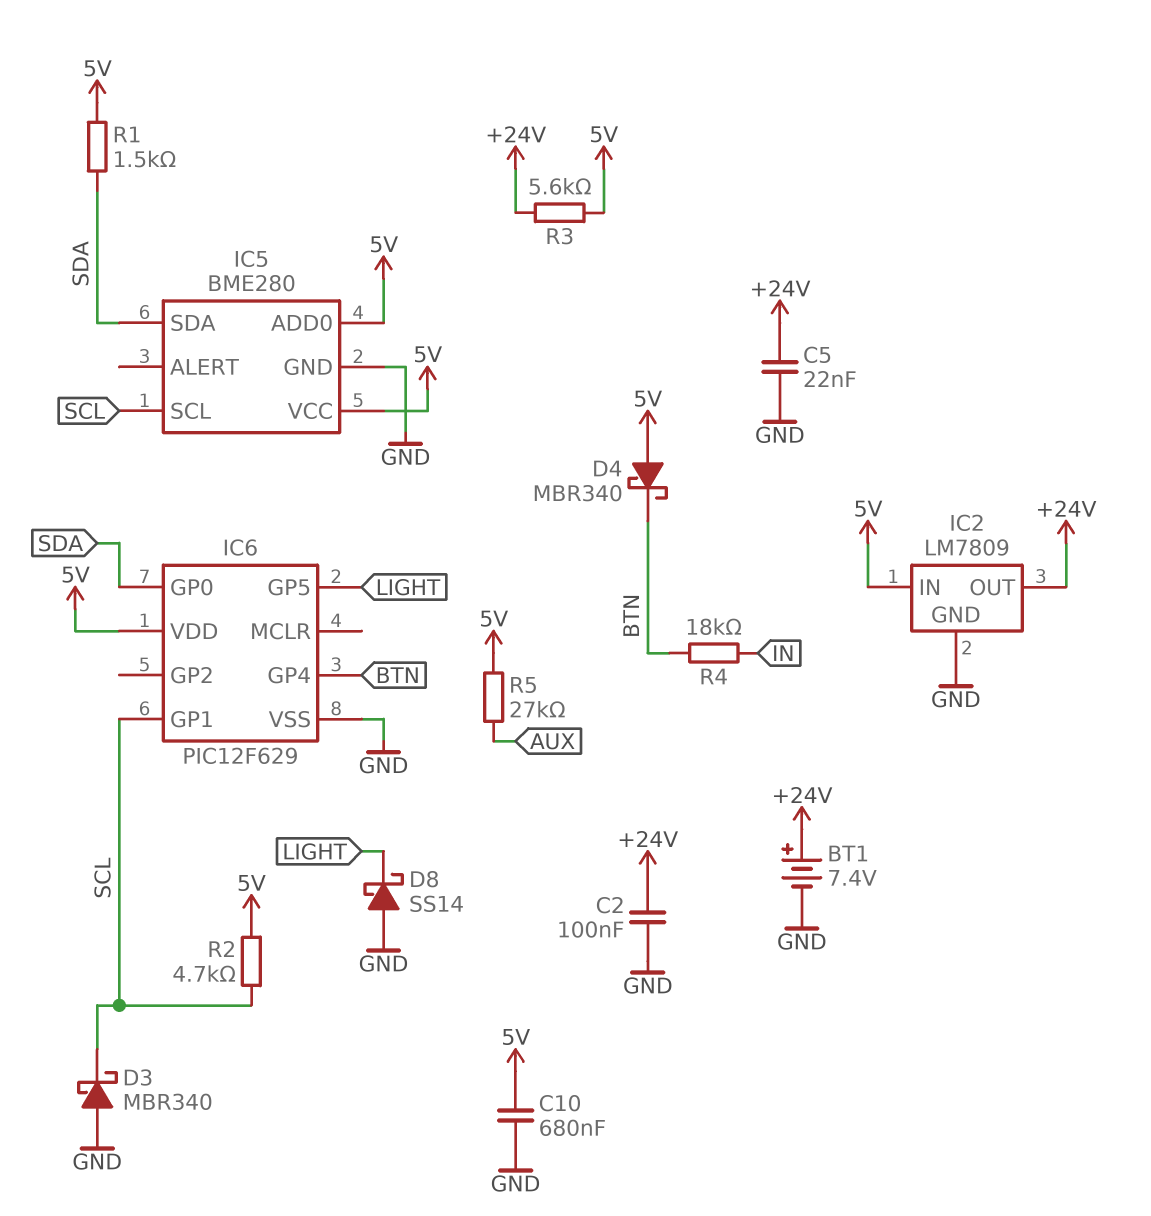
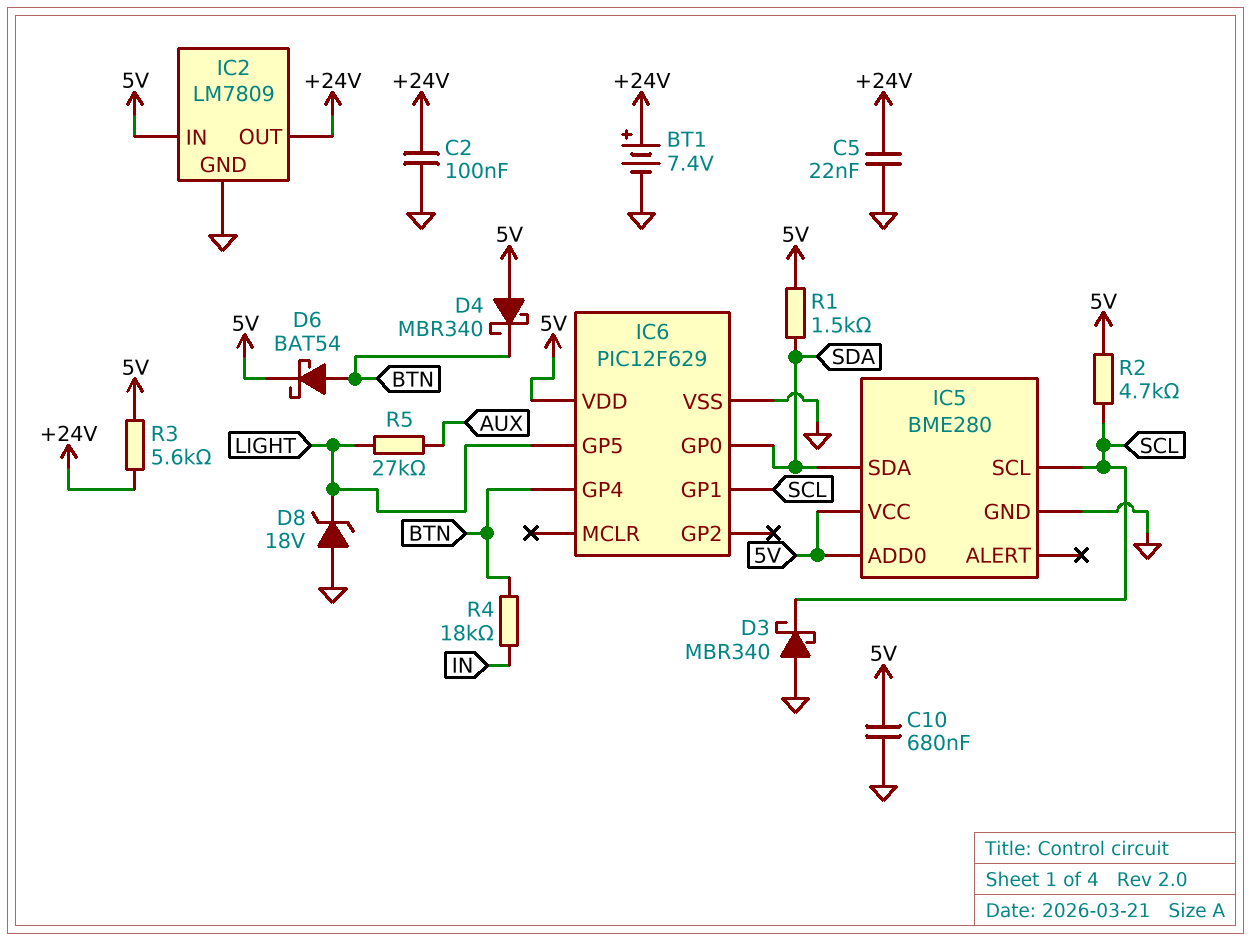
D6: none -> schottky BAT54 (A BTN, K 5V)
D8: schottky SS14 (A GND, K LIGHT) -> zener 18V (A GND, K LIGHT)
R5: 27k (5V, AUX) -> 27k (AUX, LIGHT)

